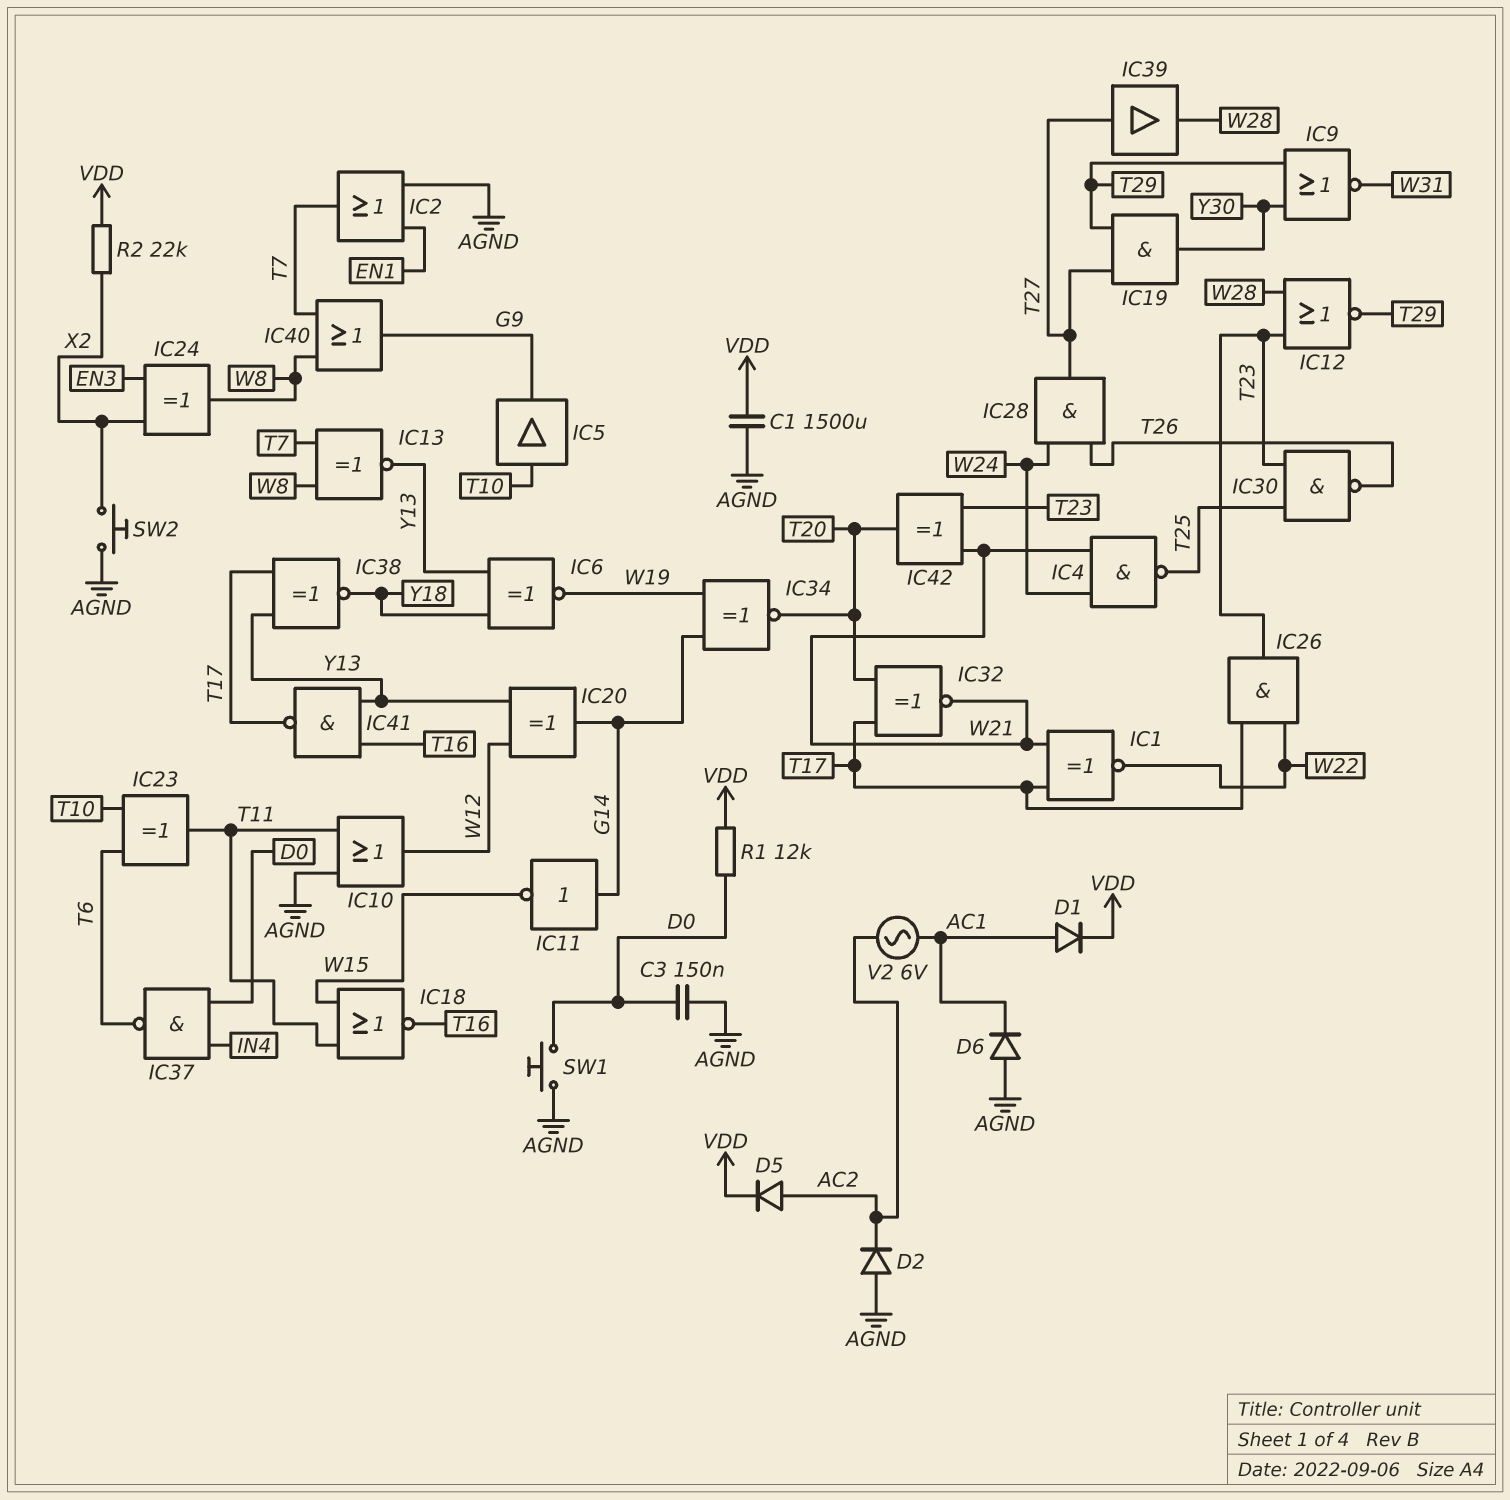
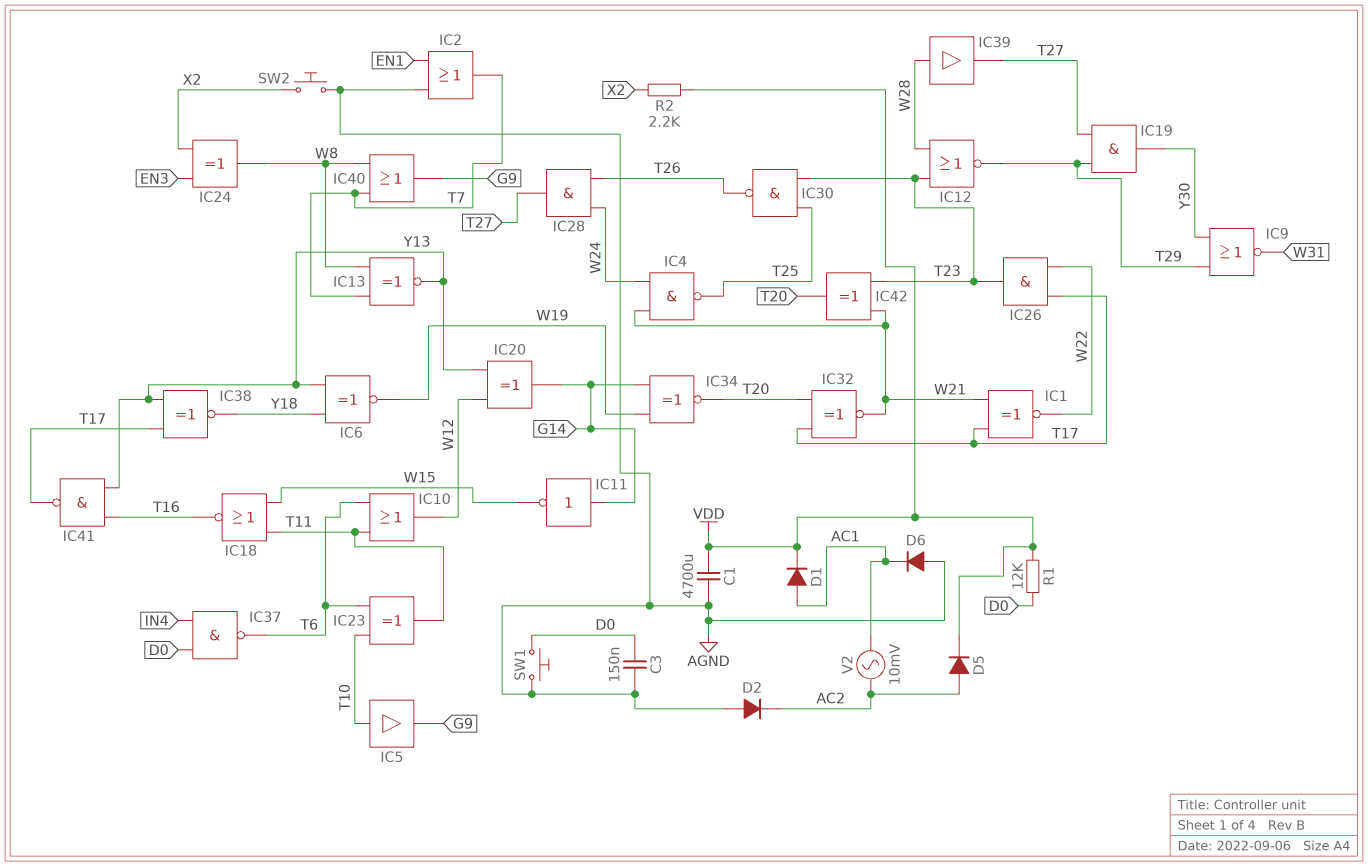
C1: 1500uF (AGND, VDD) -> 4700uF (AGND, VDD)
IC10: OR (in AGND, in T11, out W12) -> OR (in T6, in T11, out W12)
IC39: buffer (in T27, out W28) -> buffer (in W28, out T27)
R2: 22k (VDD, X2) -> 2.2k (VDD, X2)
V2: AC 6V (AC1, AC2) -> AC 10mV (AC1, AC2)

